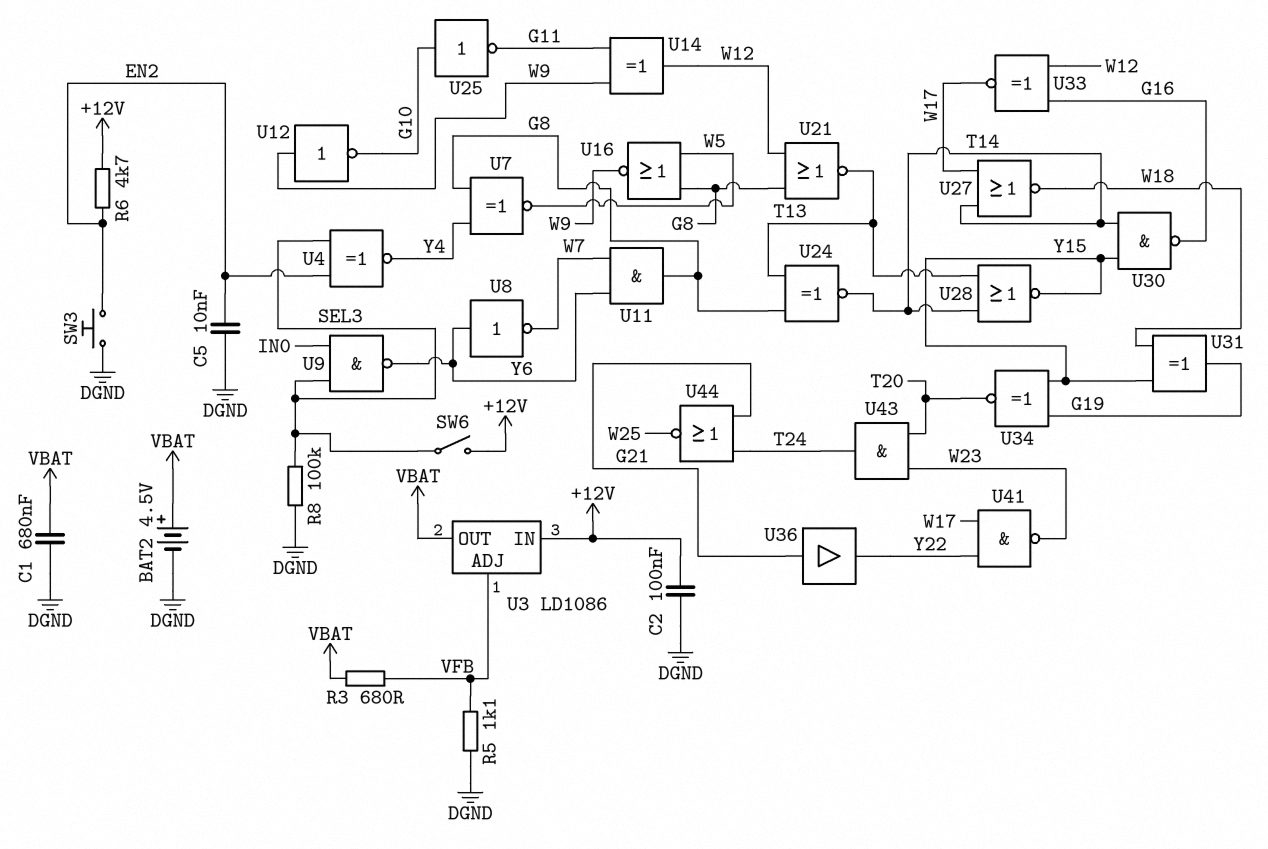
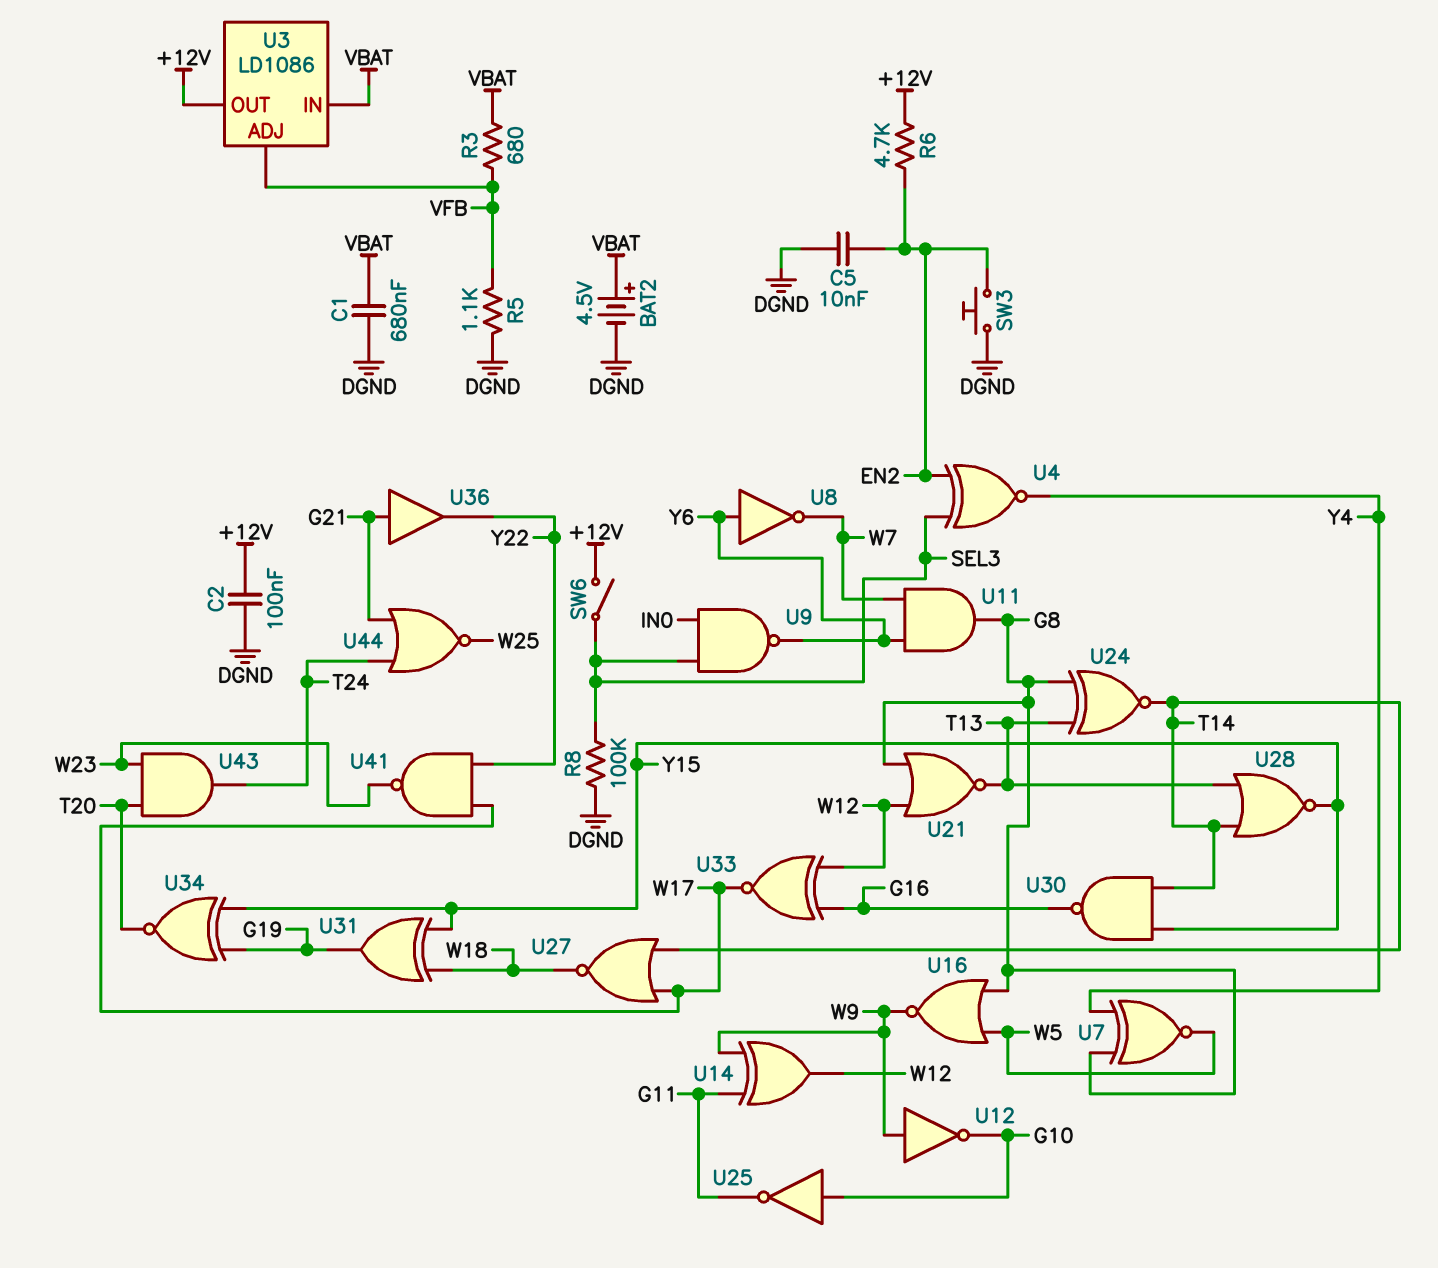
U3 pin IN: +12V -> VBAT
U3 pin OUT: VBAT -> +12V

